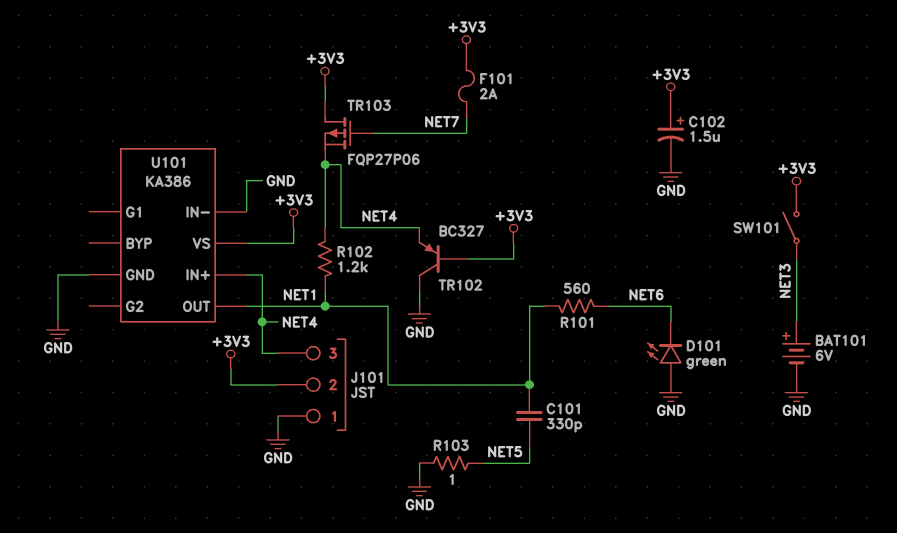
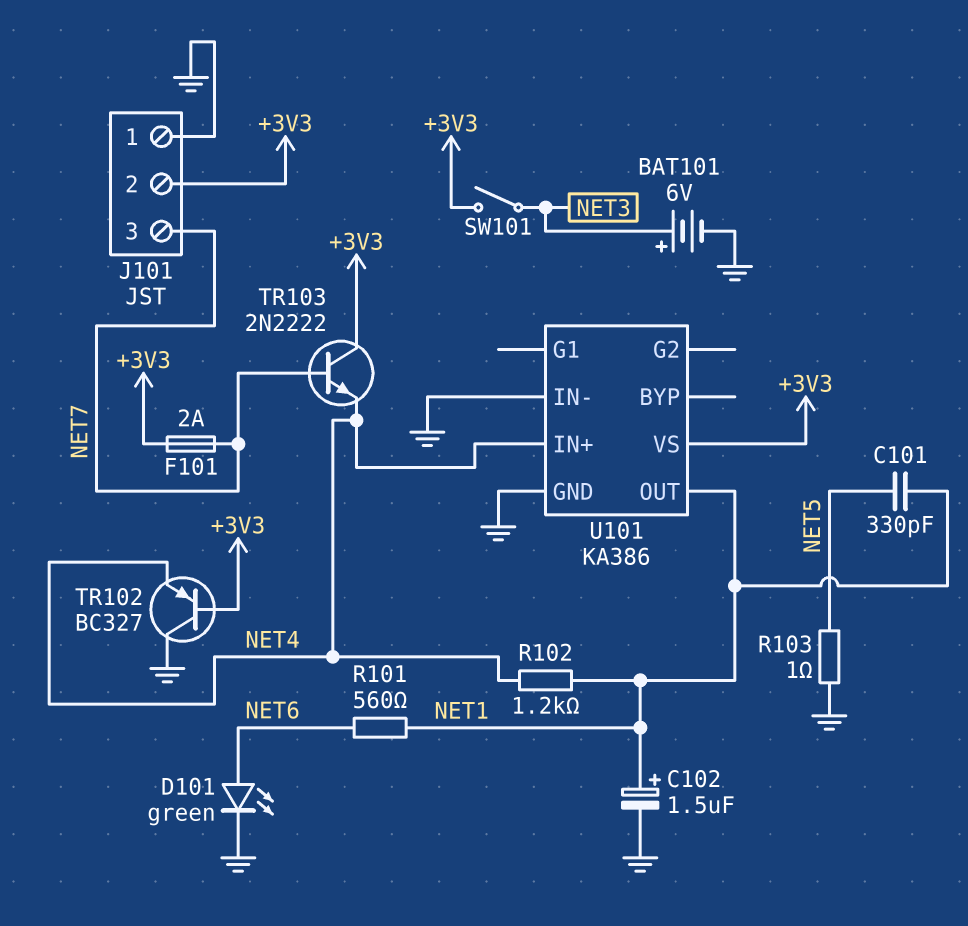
C102: 1.5uF (plus +3V3, minus GND) -> 1.5uF (plus NET1, minus GND)
D101: LED green (A GND, K NET6) -> LED green (A NET6, K GND)
J101 pin 3: NET4 -> NET7
TR103: PMOS FQP27P06 (G NET7, D +3V3, S NET4) -> NPN 2N2222 (B NET7, C +3V3, E NET4)

